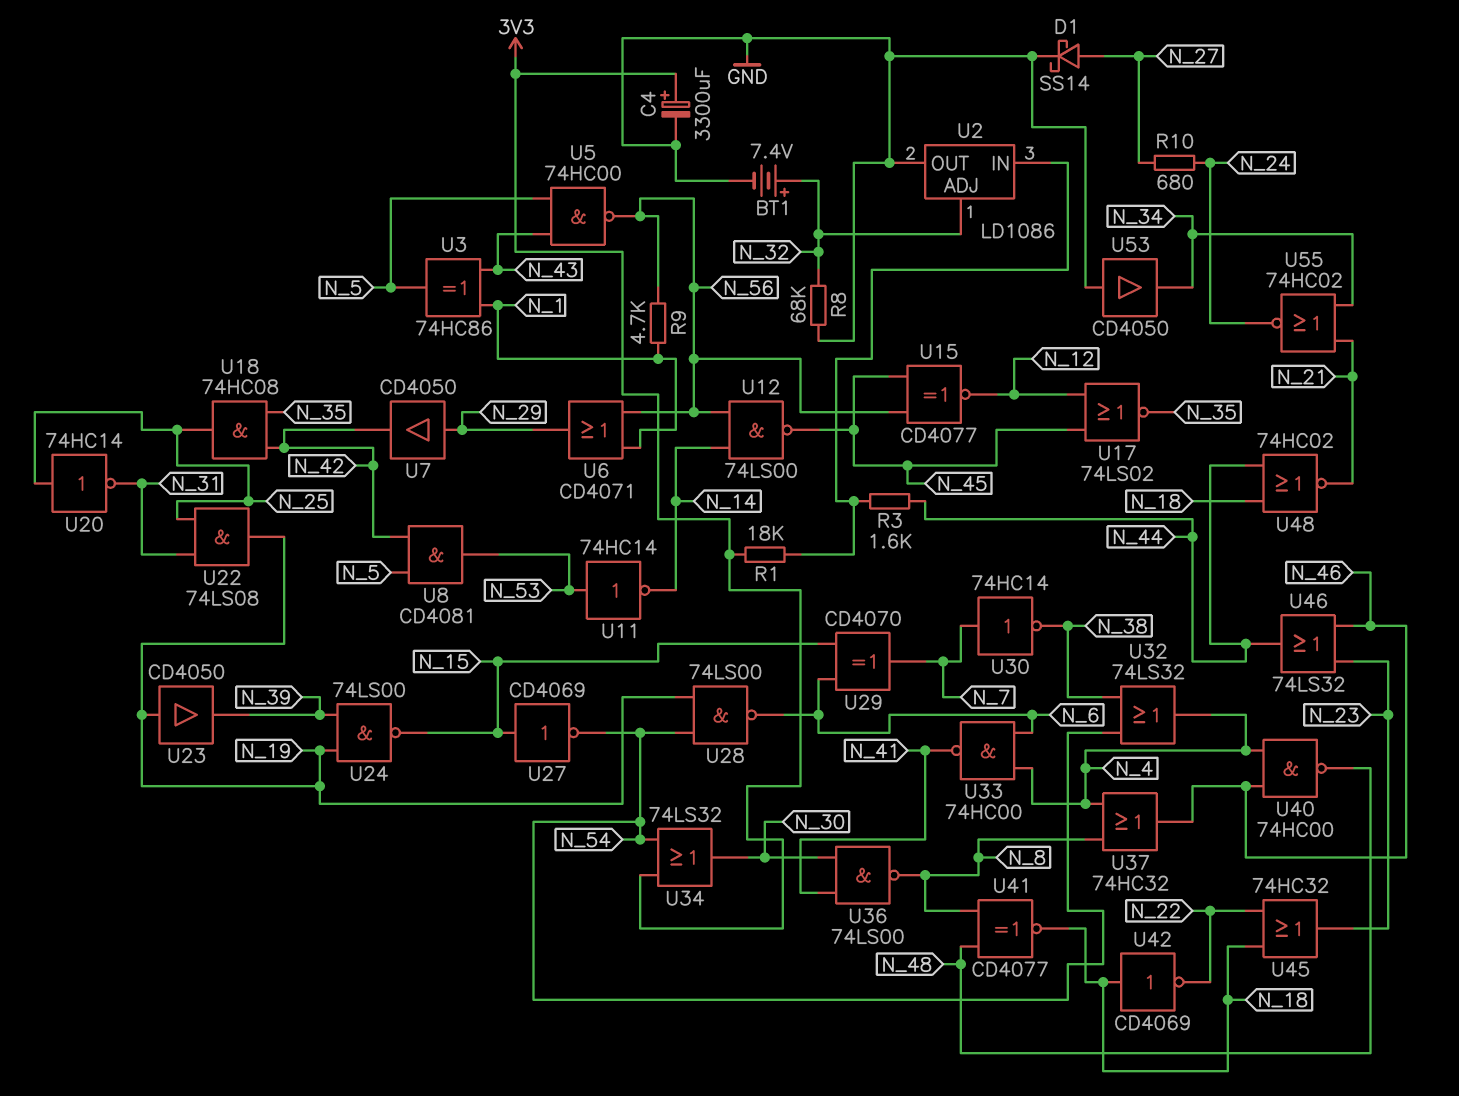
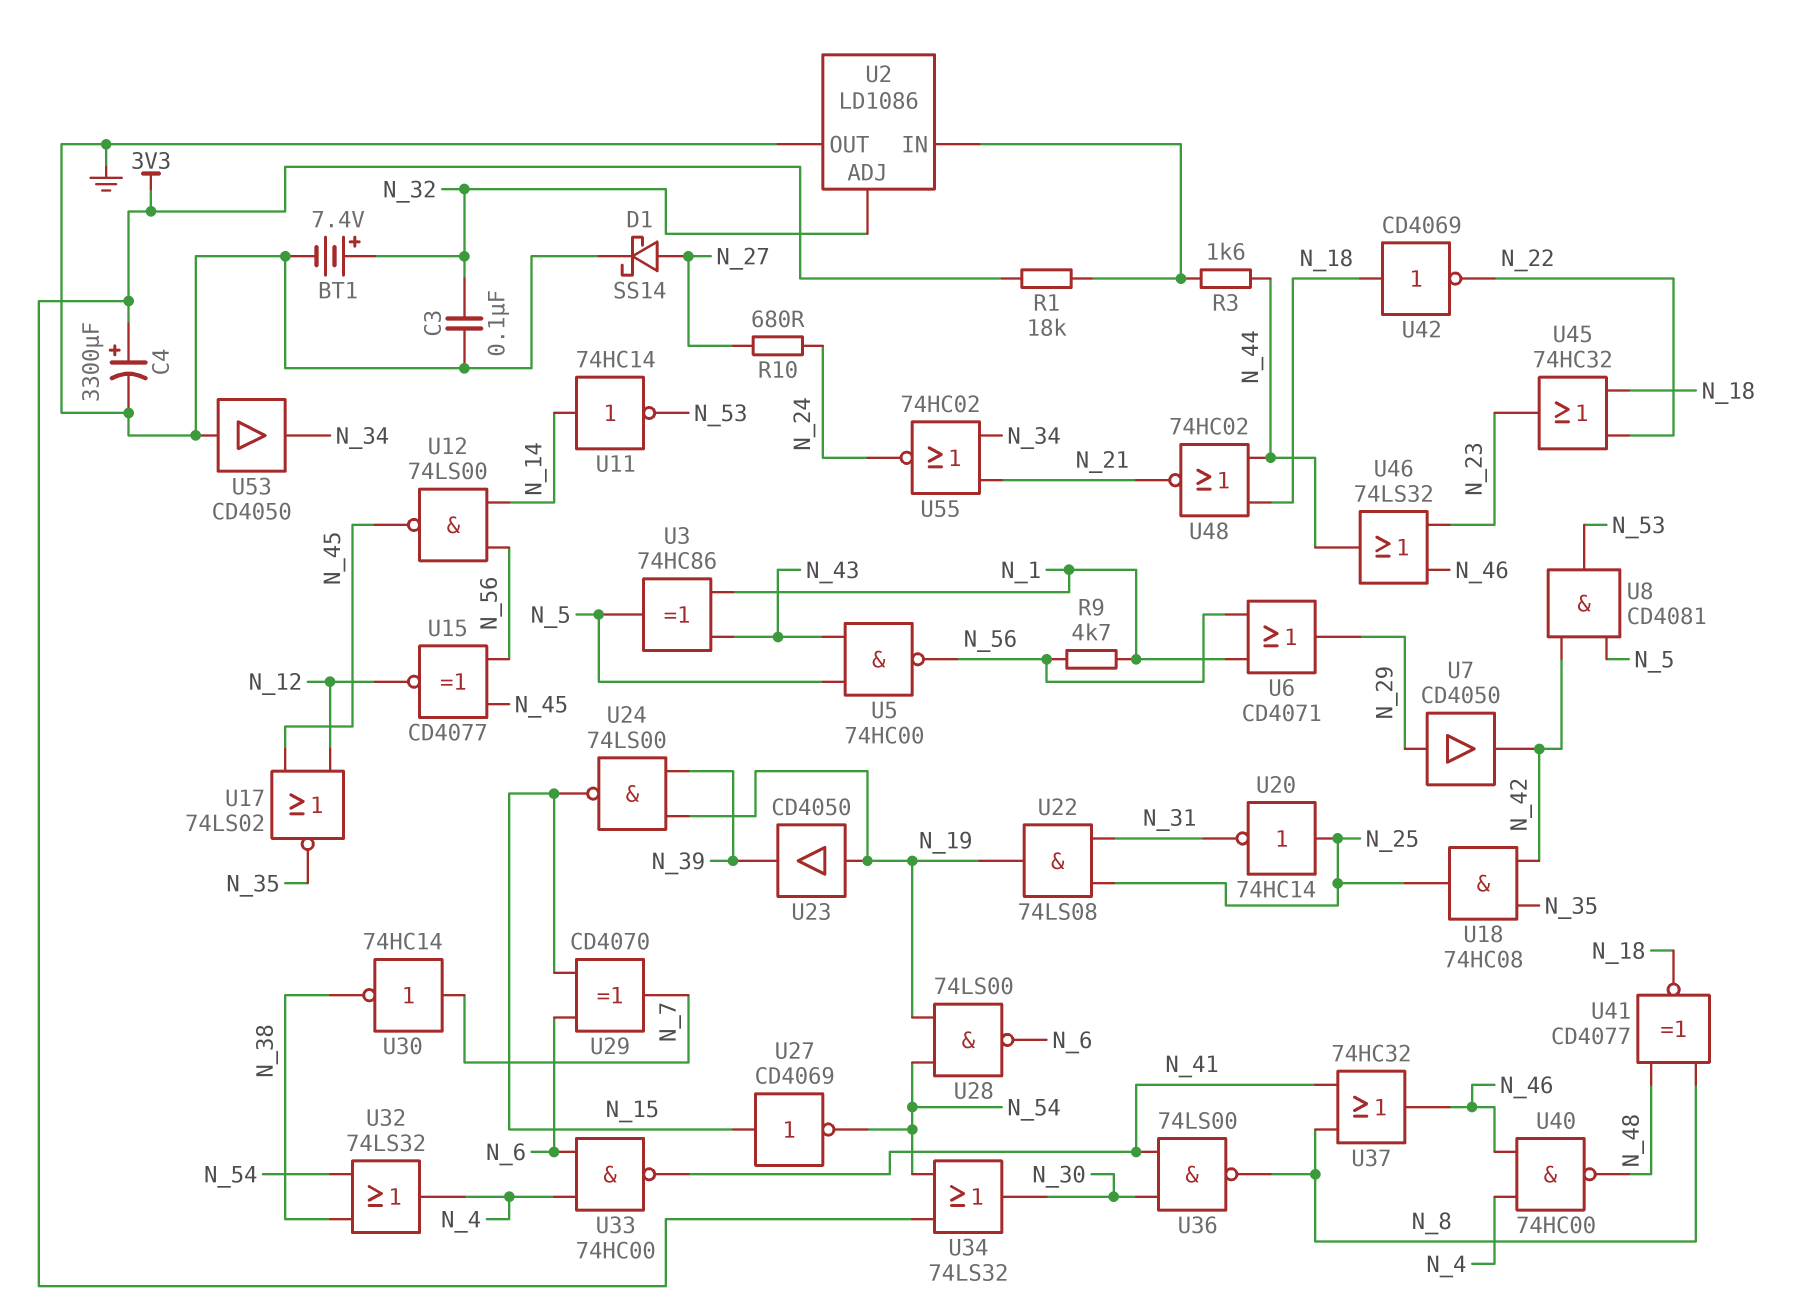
C3: none -> 100nF (GND, N_32)
R8: 68k (GND, N_32) -> none
U11: NOT 74HC14 (in N_53, out N_14) -> NOT 74HC14 (in N_14, out N_53)
U37: OR 74HC32 (in N_4, in N_8, out N_46) -> OR 74HC32 (in N_8, in N_41, out N_46)

